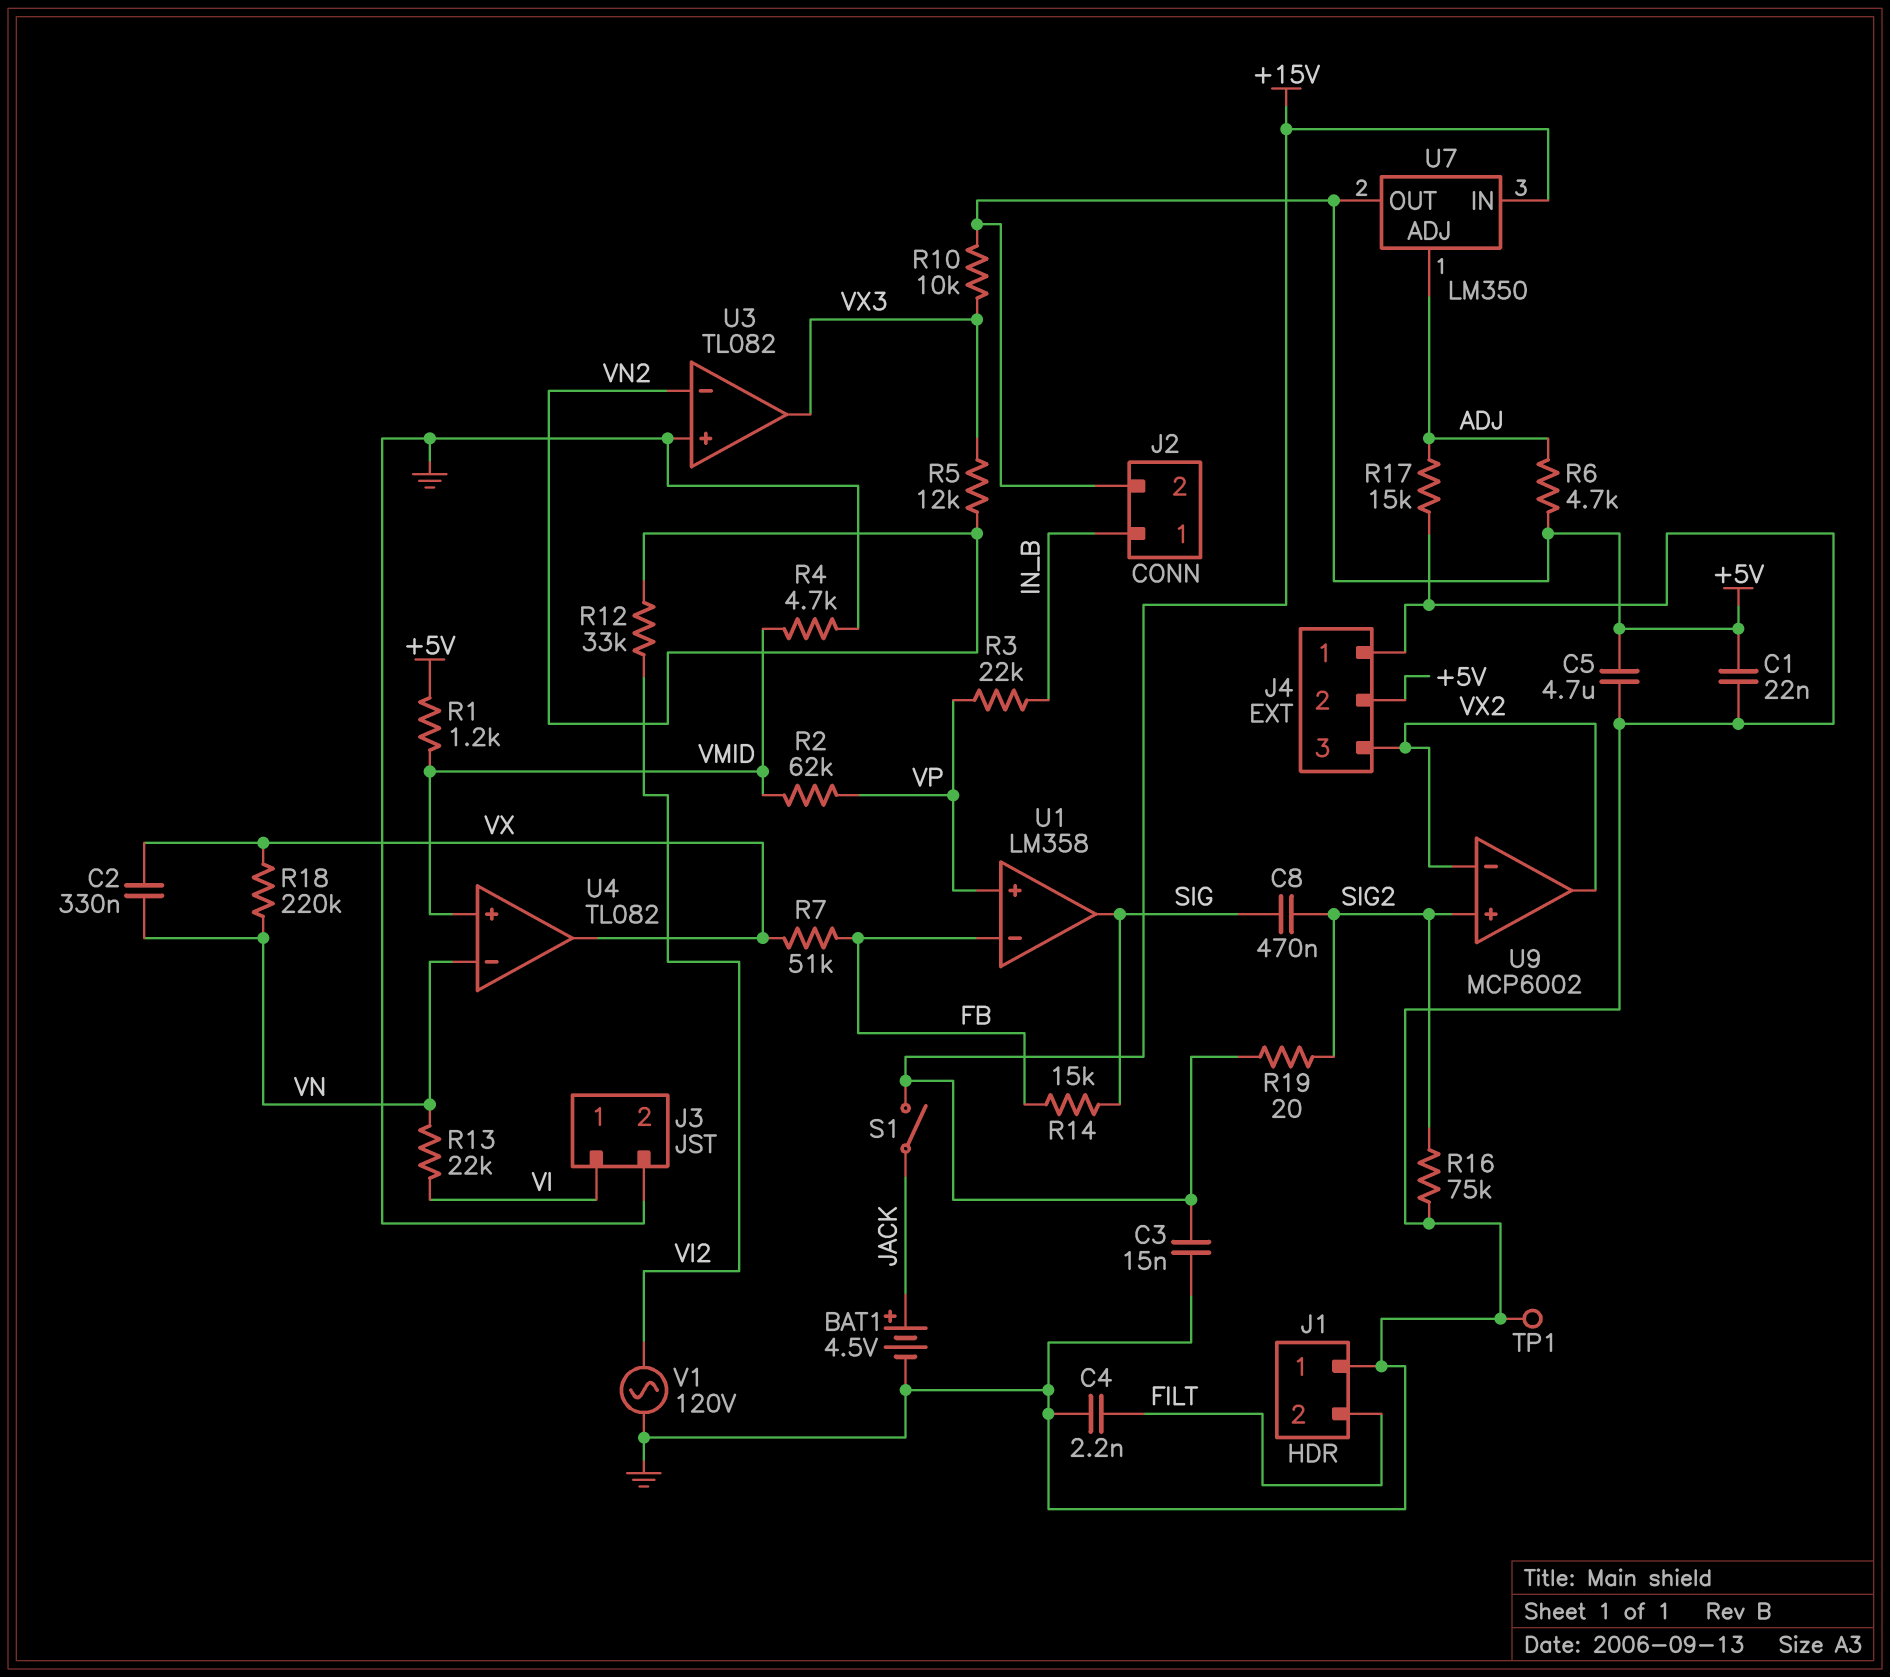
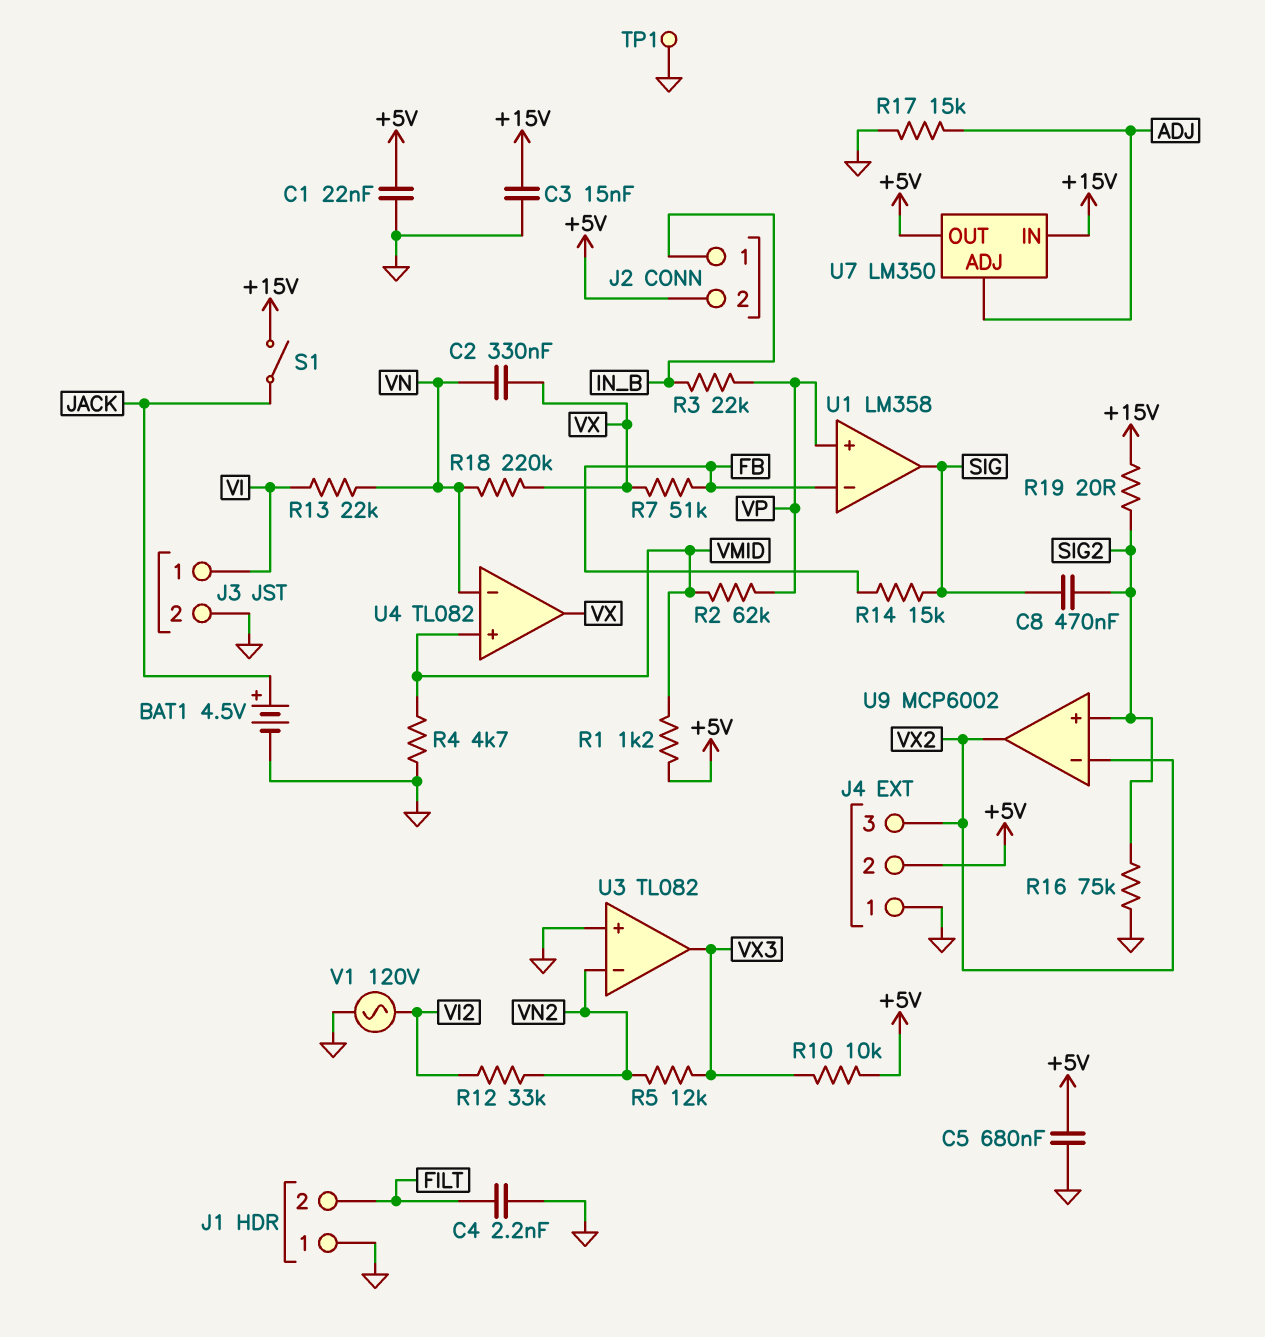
C5: 4.7uF (+5V, GND) -> 680nF (+5V, GND)
R6: 4.7k (+5V, ADJ) -> none

